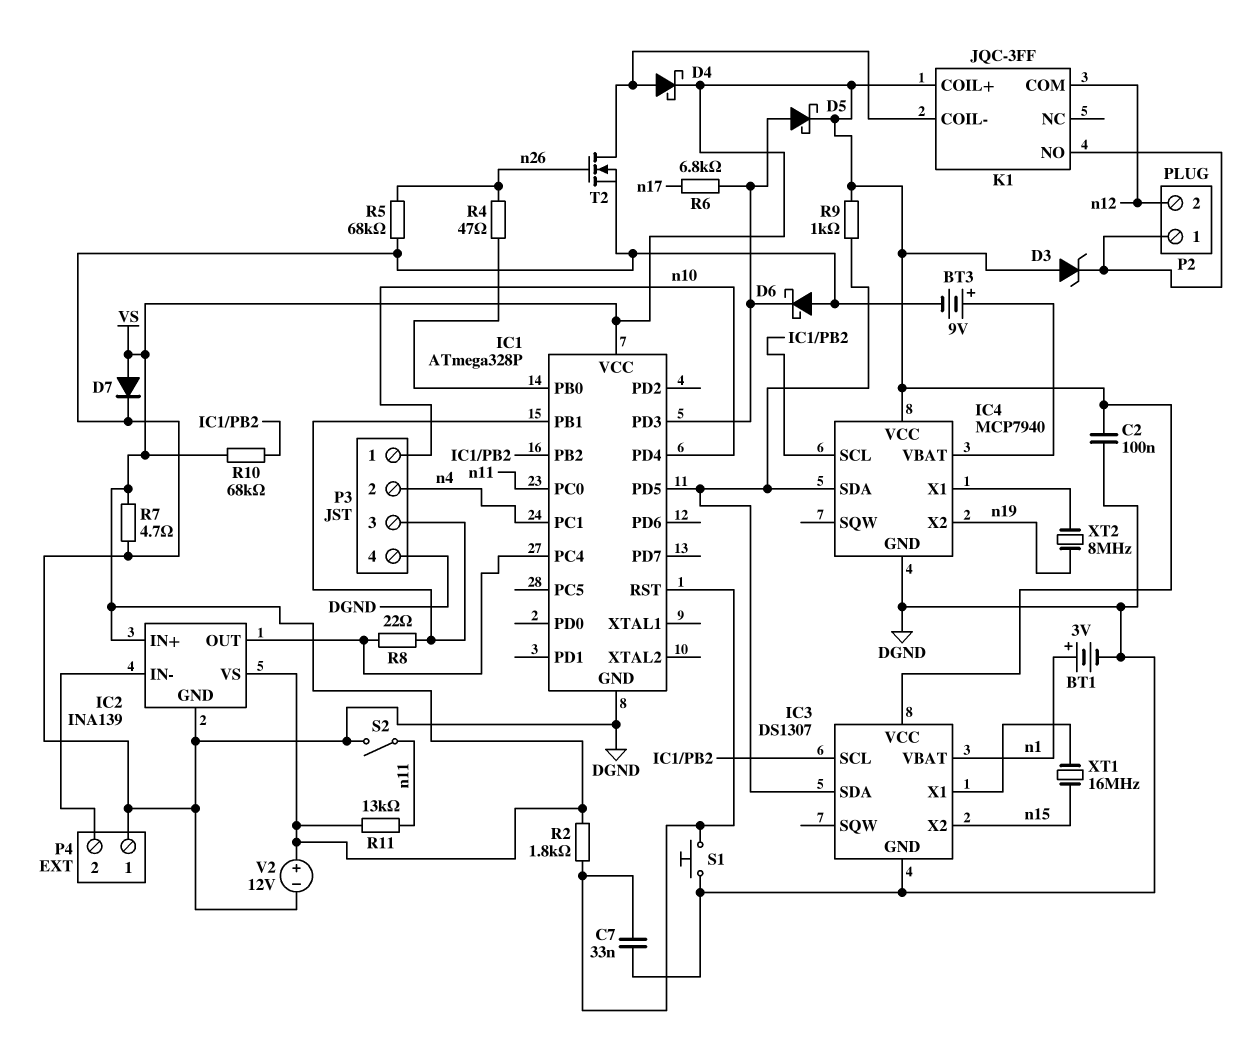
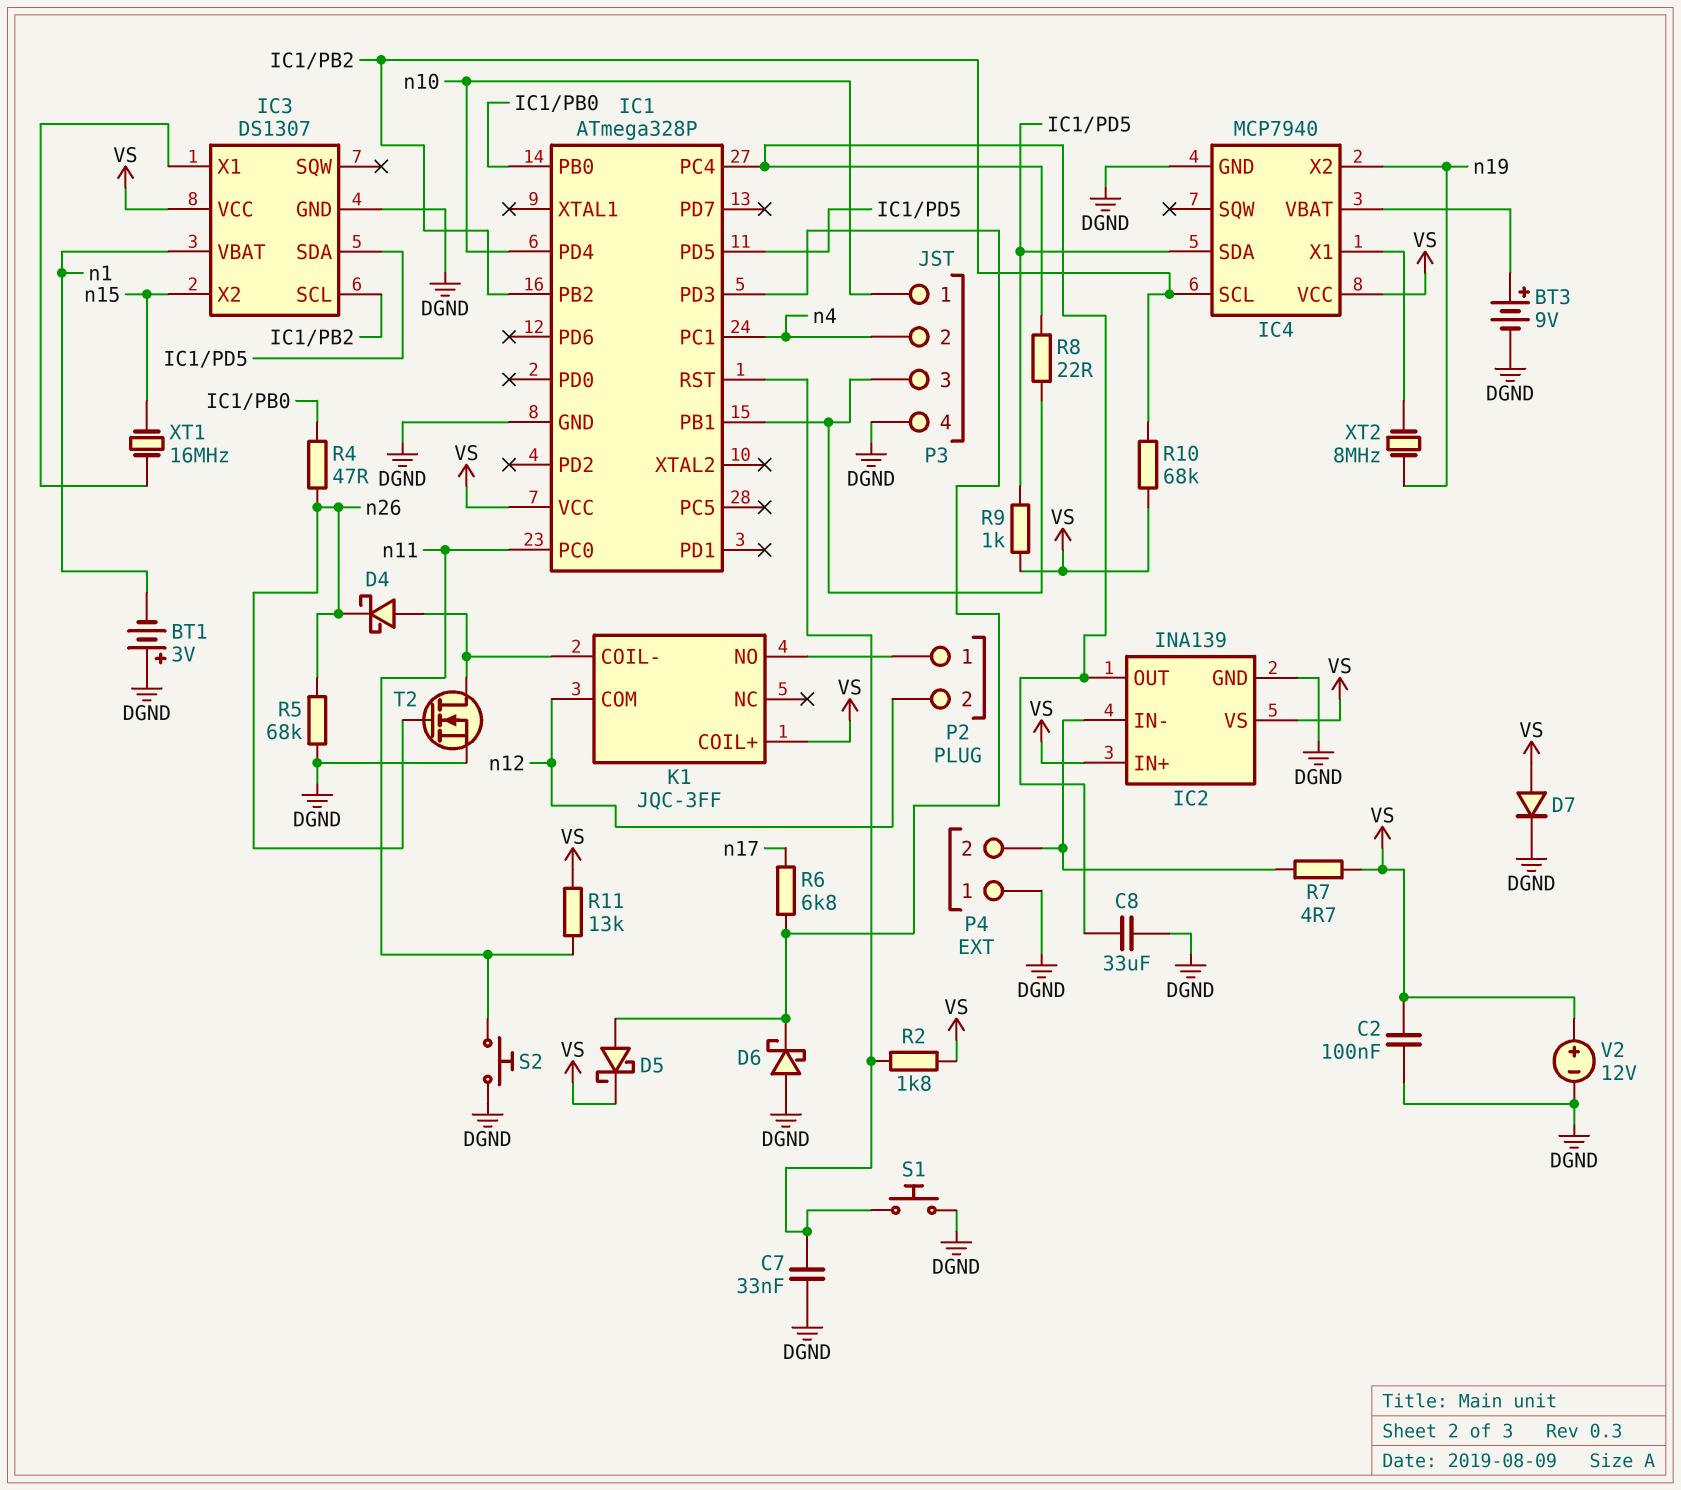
BT1: 3V (plus n1, minus DGND) -> 3V (plus DGND, minus n1)
C8: none -> 33uF (DGND, IC1/PC4)
D3: zener (A VS, K K1/NO) -> none
D4: schottky (A K1/COIL-, K VS) -> schottky (A K1/COIL-, K n26)
R7: 4.7 (DGND, VS) -> 4.7 (IC2/IN-, VS)
S2: switch (DGND, n11) -> button (DGND, n11)

